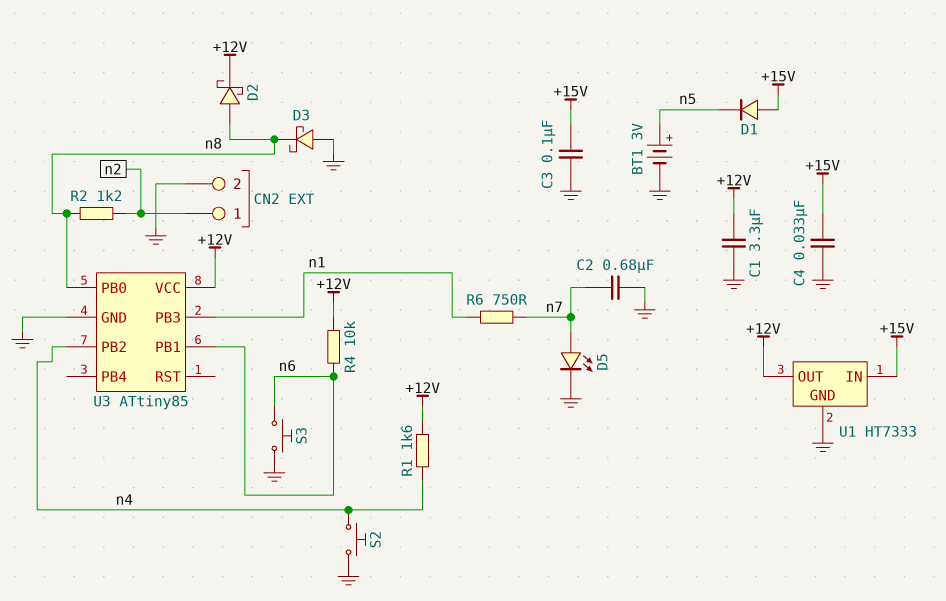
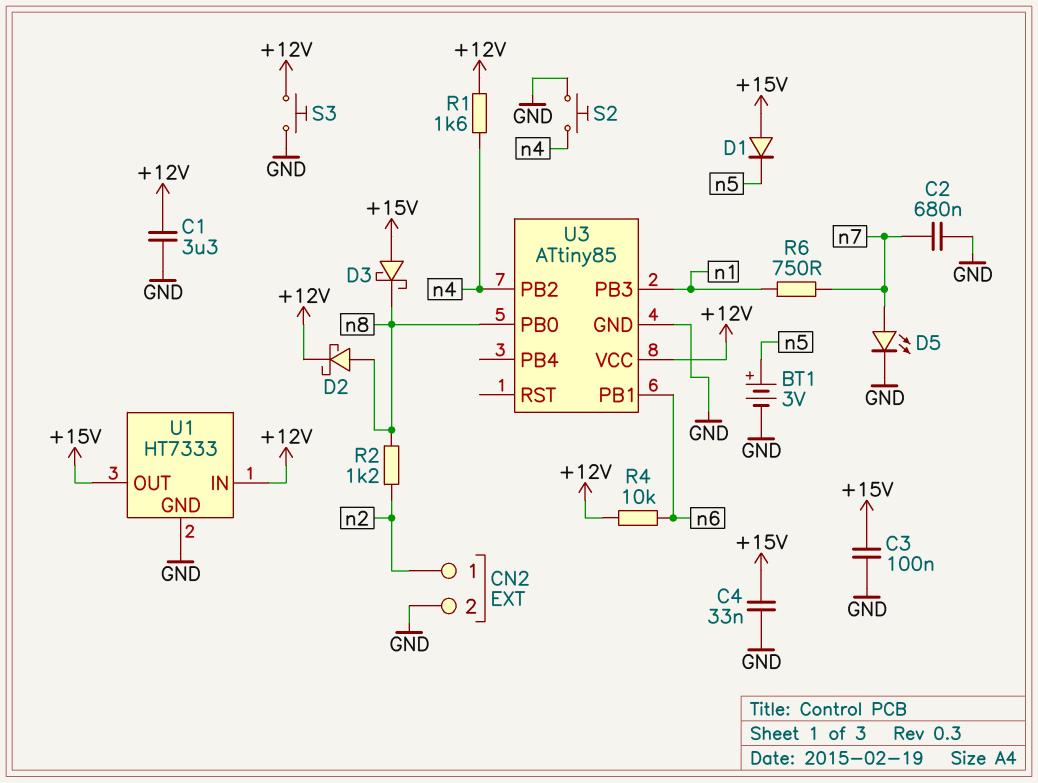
D3: schottky (A GND, K n8) -> schottky (A +15V, K n8)
S3: button (GND, n6) -> button (+12V, GND)
U1 pin IN: +15V -> +12V
U1 pin OUT: +12V -> +15V

